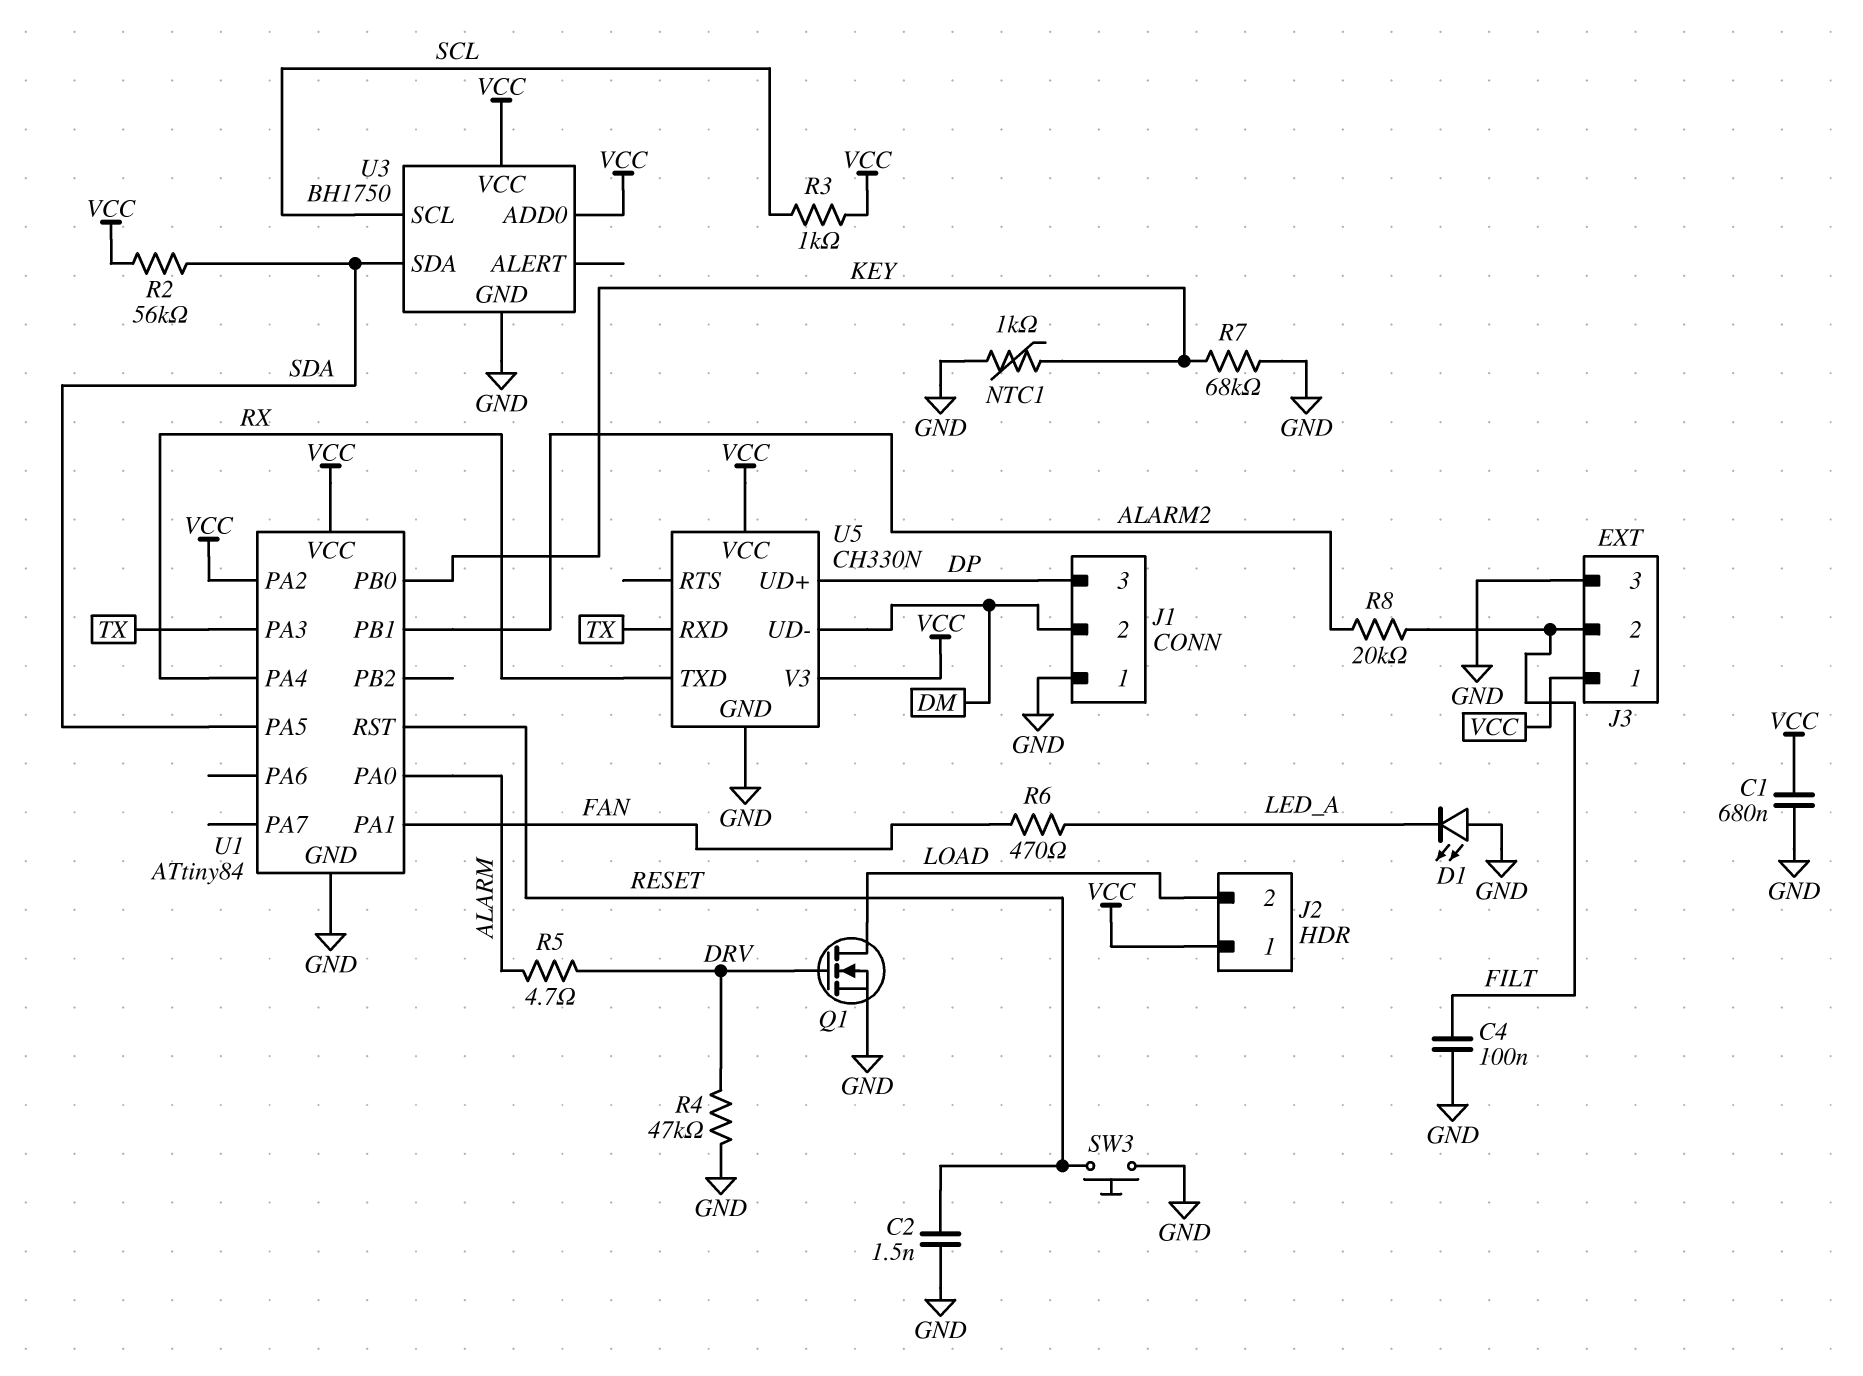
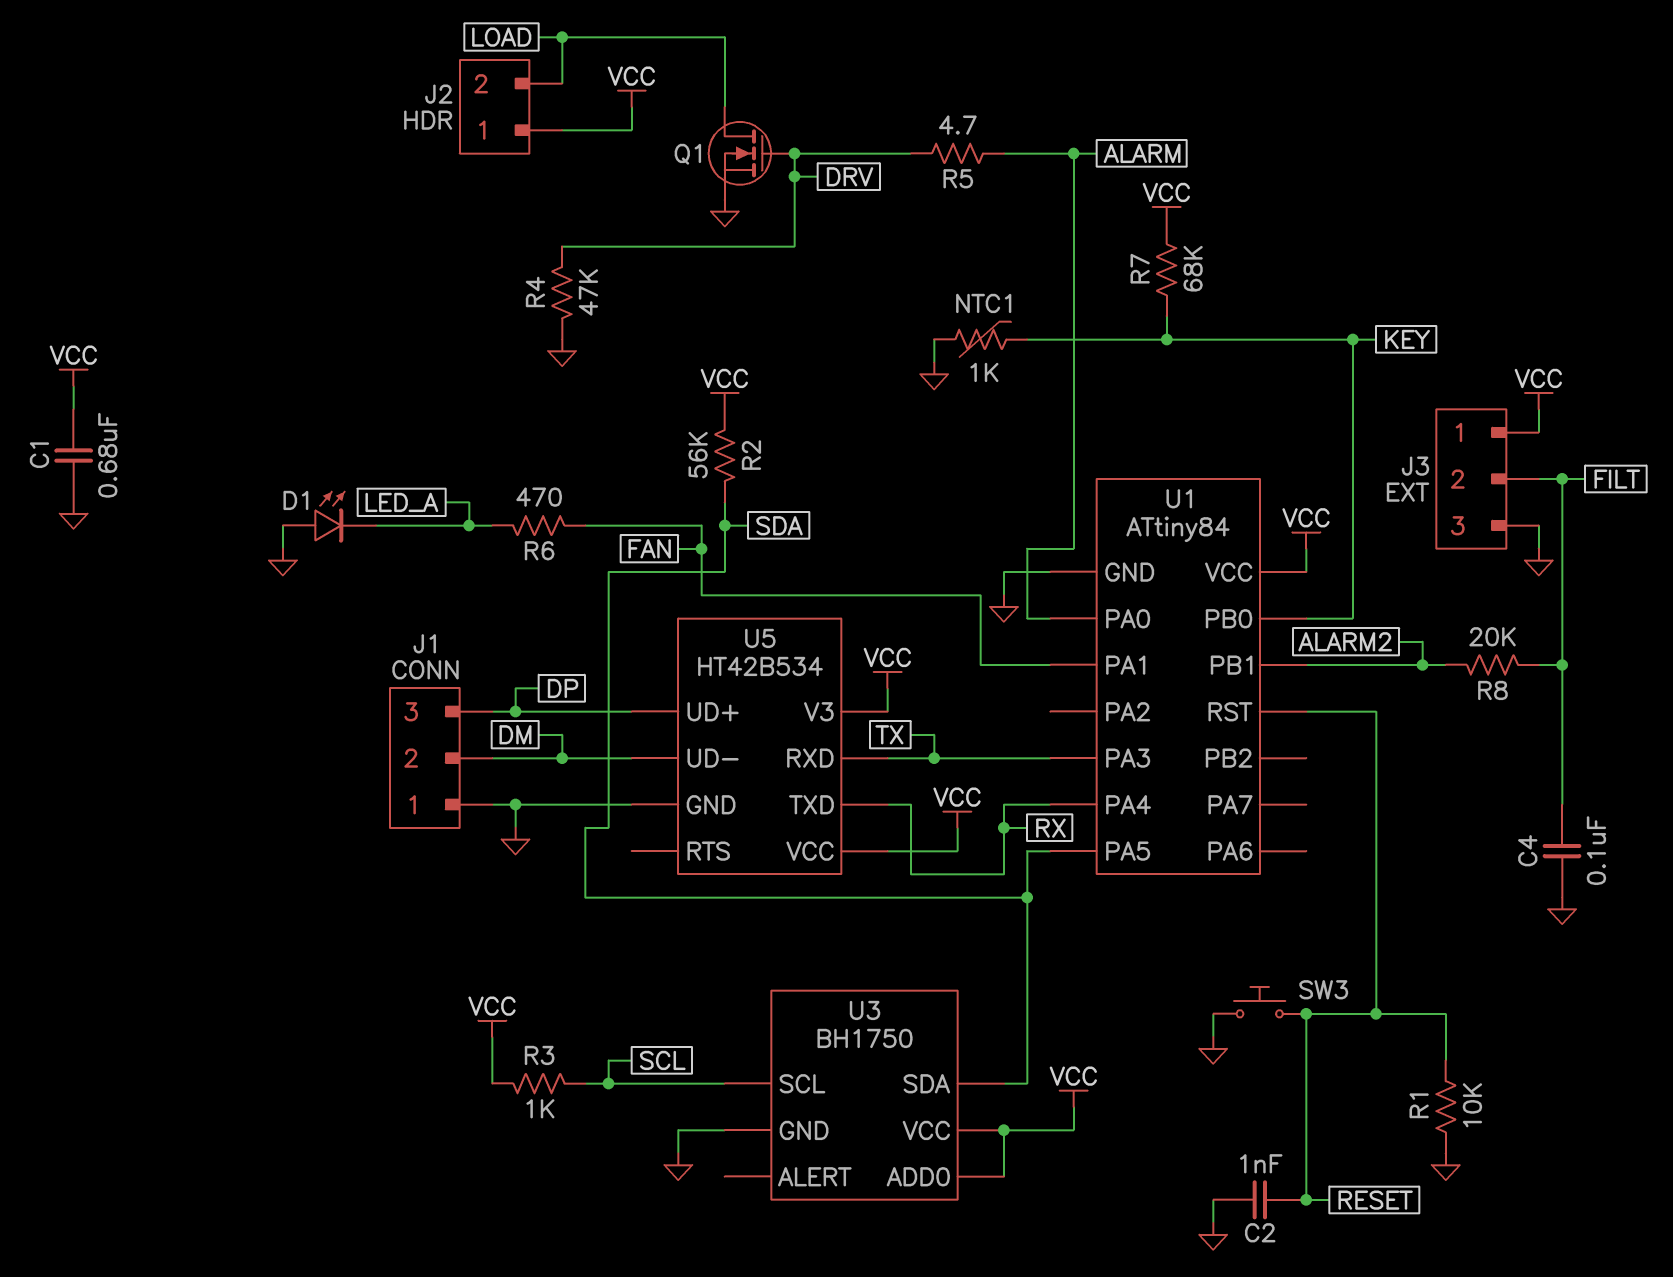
C2: 1.5nF (GND, RESET) -> 1nF (GND, RESET)
R1: none -> 10k (GND, RESET)
R7: 68k (GND, KEY) -> 68k (KEY, VCC)
U1 pin PA2: VCC -> none
U5: CH330N -> HT42B534

